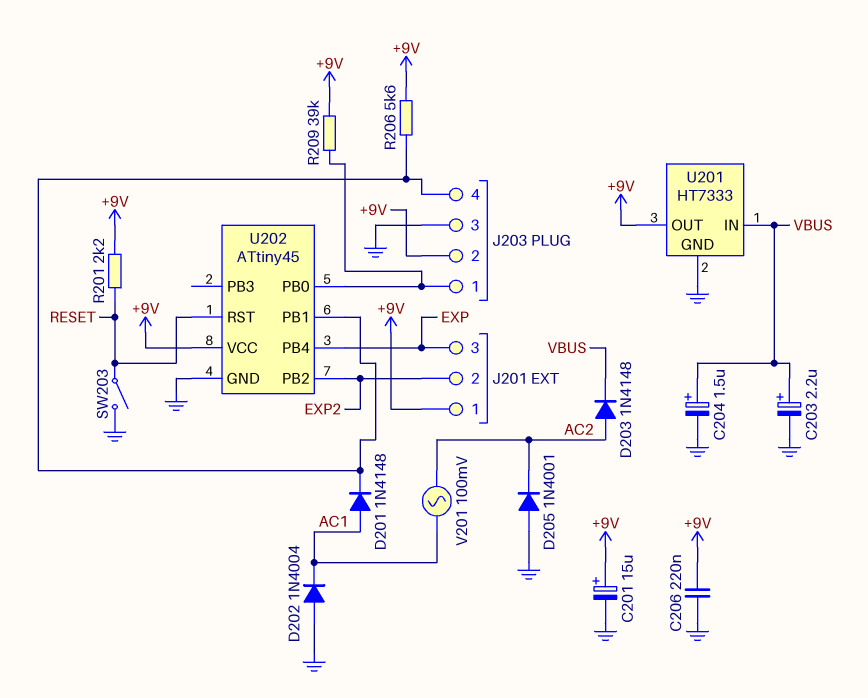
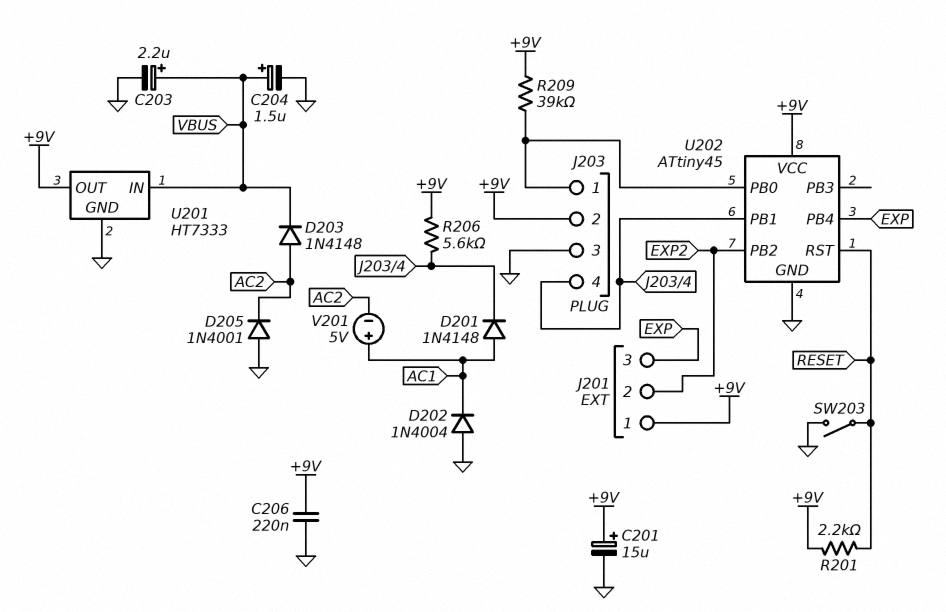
V201: AC 100mV (AC1, AC2) -> 5V (plus AC1, minus AC2)

